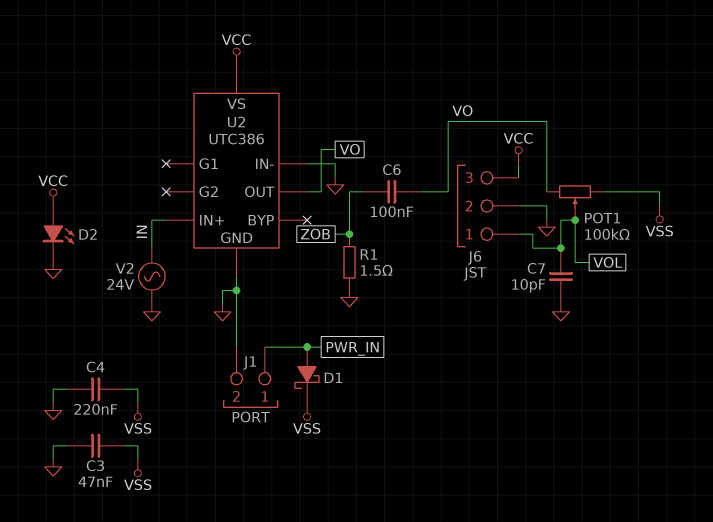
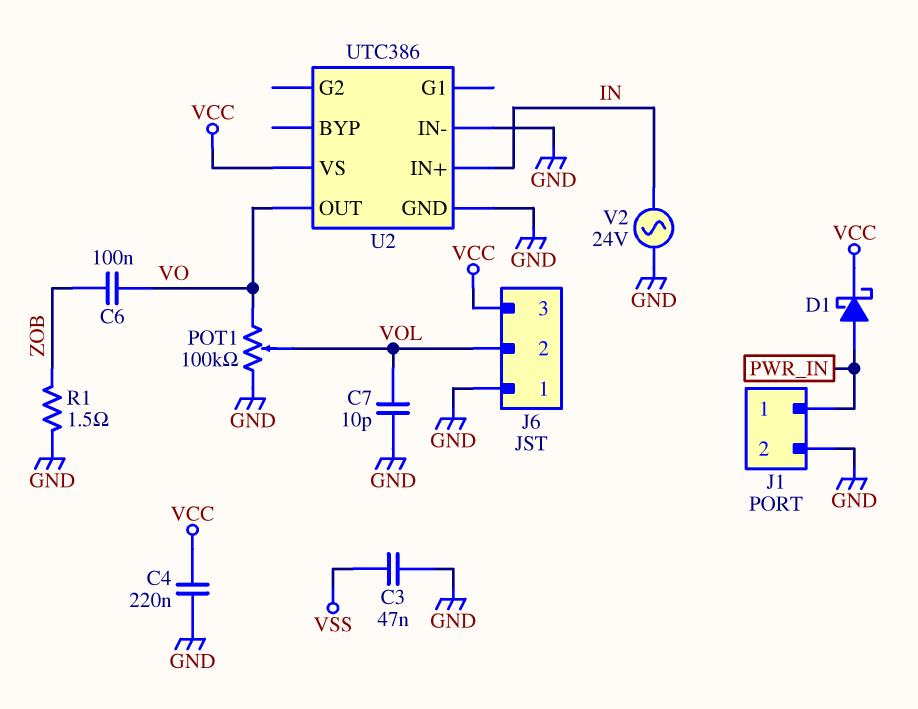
C4: 220nF (GND, VSS) -> 220nF (GND, VCC)
D1: schottky (A PWR_IN, K VSS) -> schottky (A PWR_IN, K VCC)
D2: LED (A VCC, K GND) -> none
J6 pin 1: VOL -> GND
J6 pin 2: GND -> VOL
POT1: 100k (VO, VSS, wiper VOL) -> 100k (GND, VO, wiper VOL)

